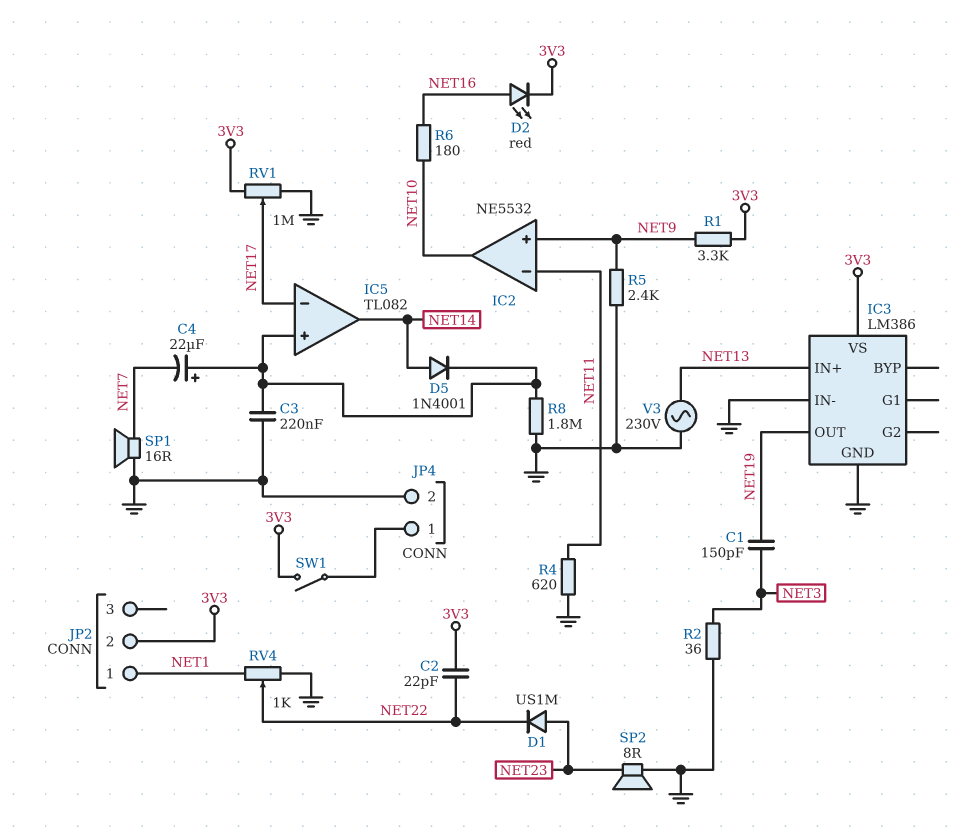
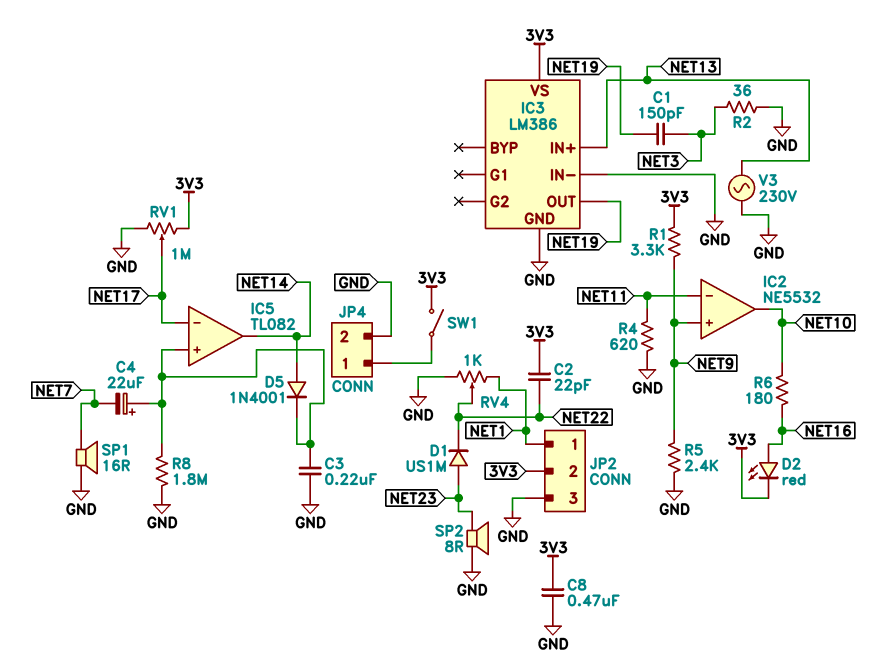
C8: none -> 470nF (3V3, GND)
JP2 pin 3: none -> GND

